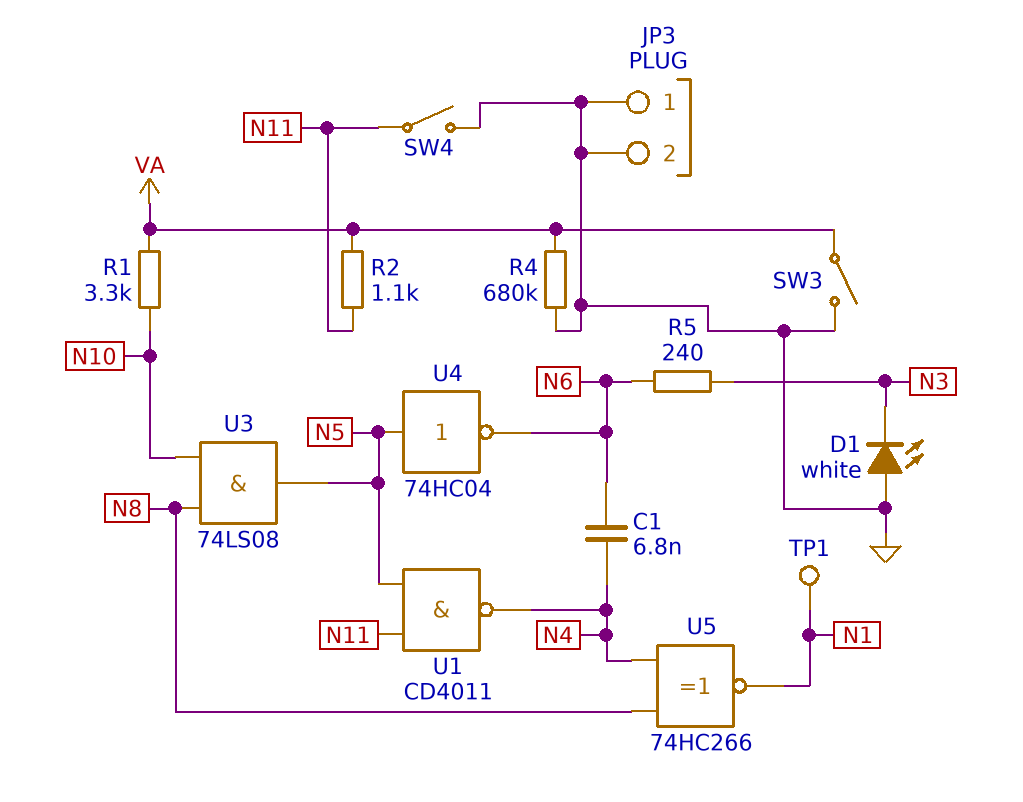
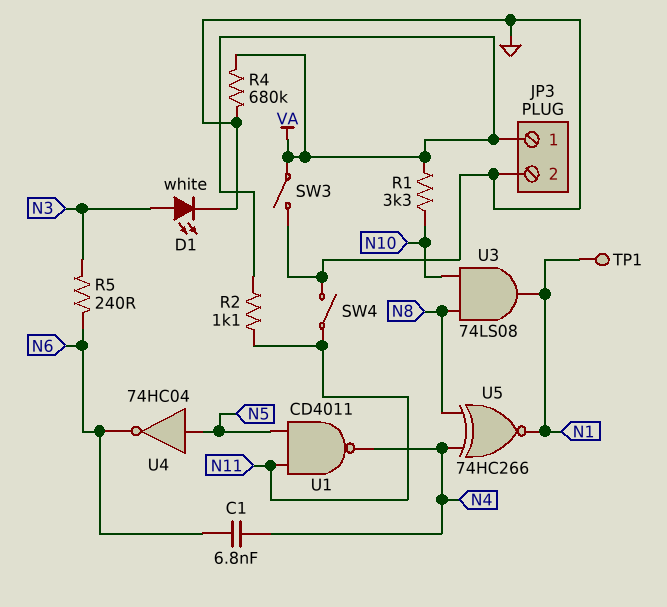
D1: LED white (A GND, K N3) -> LED white (A N3, K GND)
JP3 pin 1: GND -> VA
U3: AND 74LS08 (in N8, in N10, out N5) -> AND 74LS08 (in N8, in N10, out N1)

